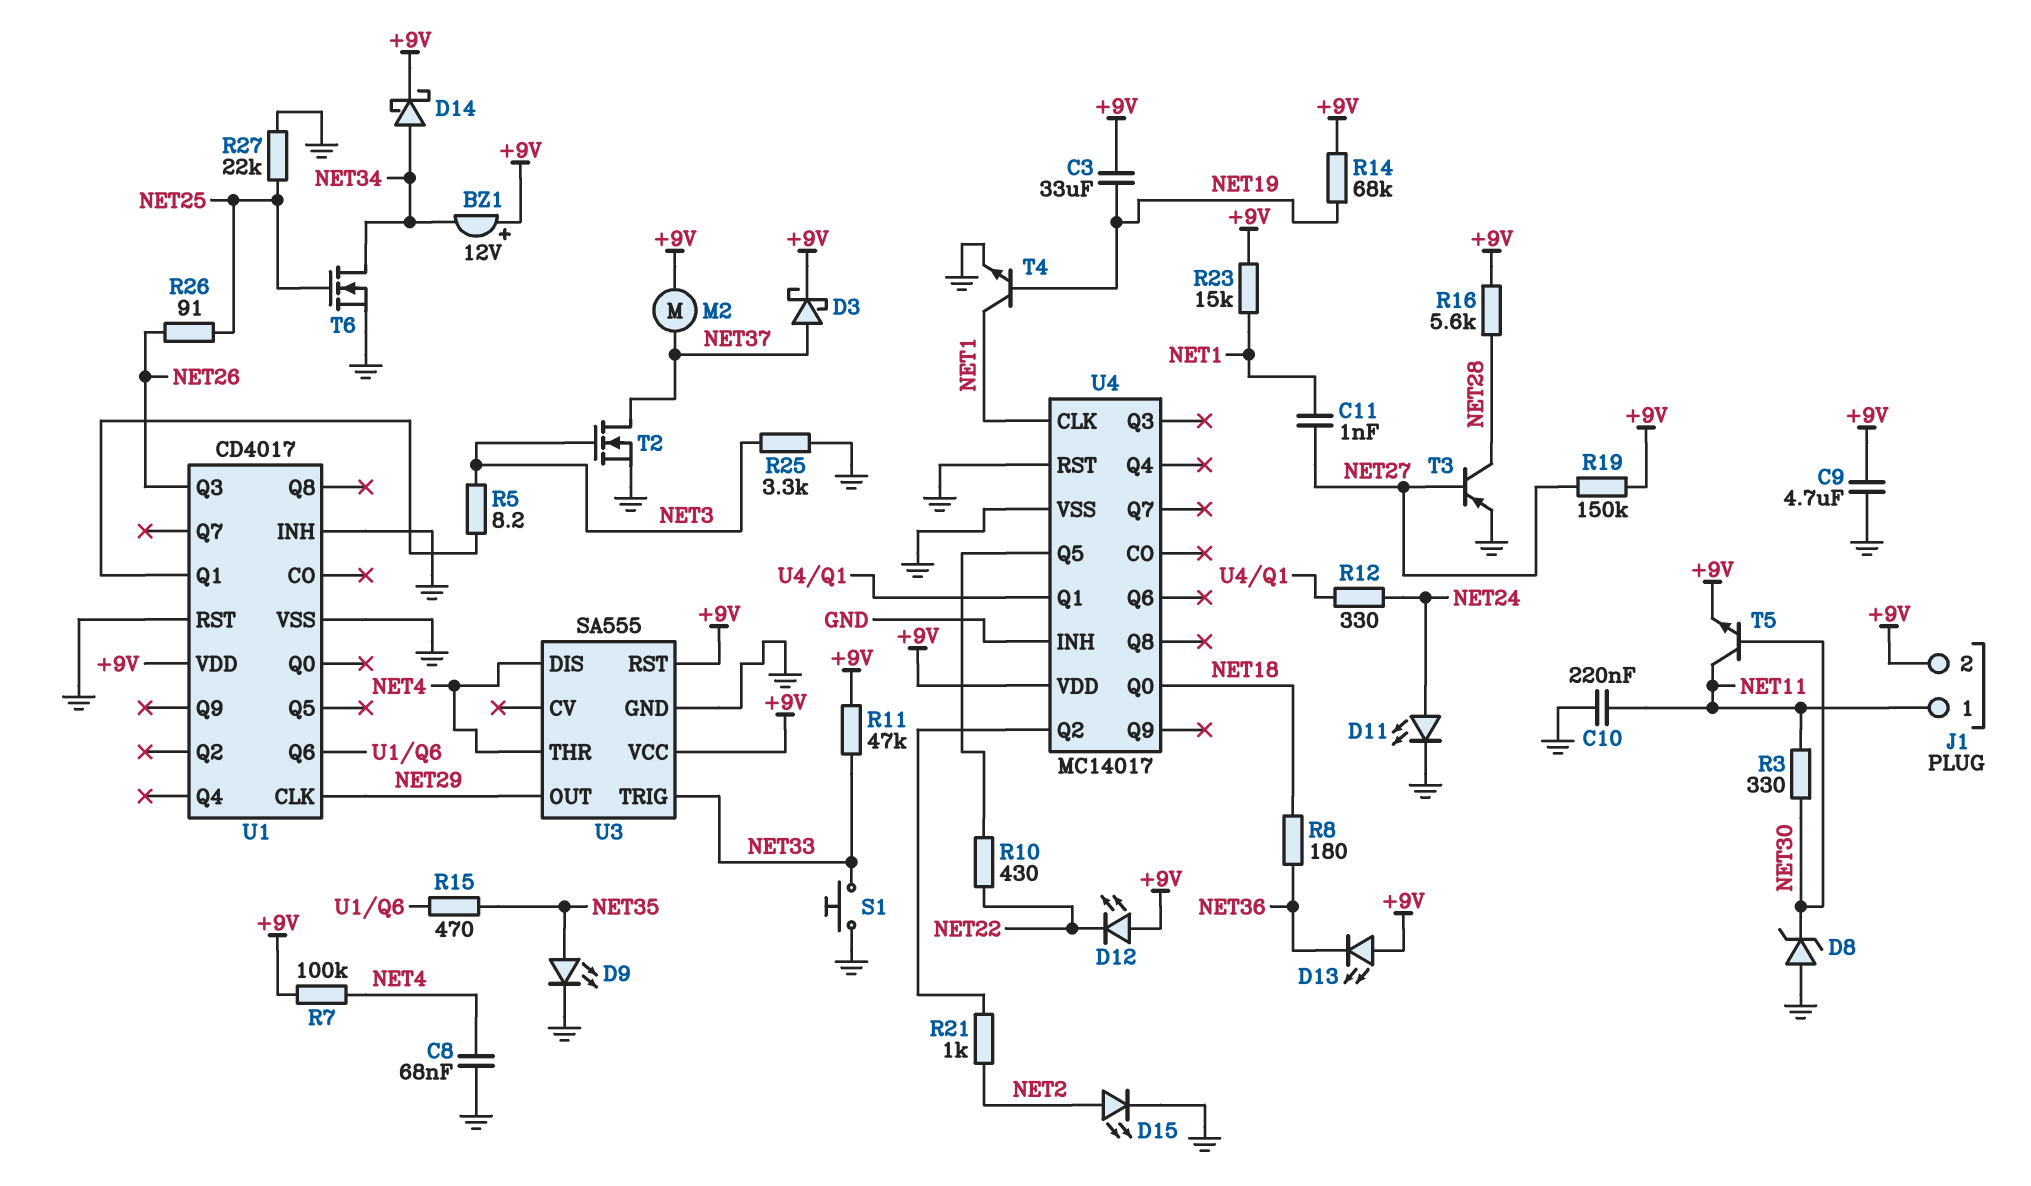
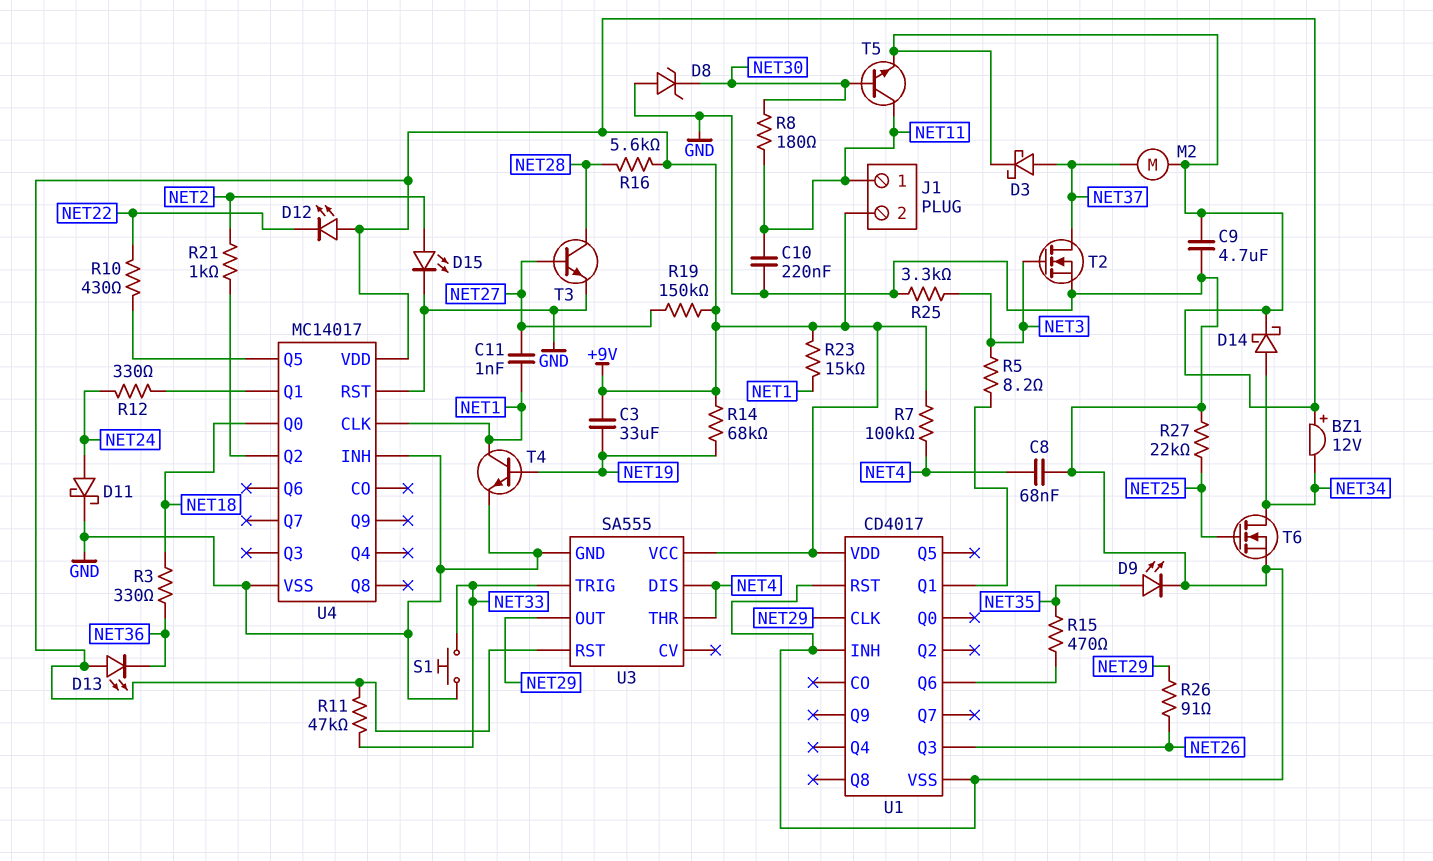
D11: LED (A NET24, K GND) -> schottky (A NET24, K GND)
R3: 330 (NET11, NET30) -> 330 (NET18, NET36)
R8: 180 (NET18, NET36) -> 180 (NET11, NET30)
R26: 91 (NET25, NET26) -> 91 (NET26, NET29)
T3: PNP (B NET27, C NET28, E GND) -> NPN (B NET27, C NET28, E GND)

